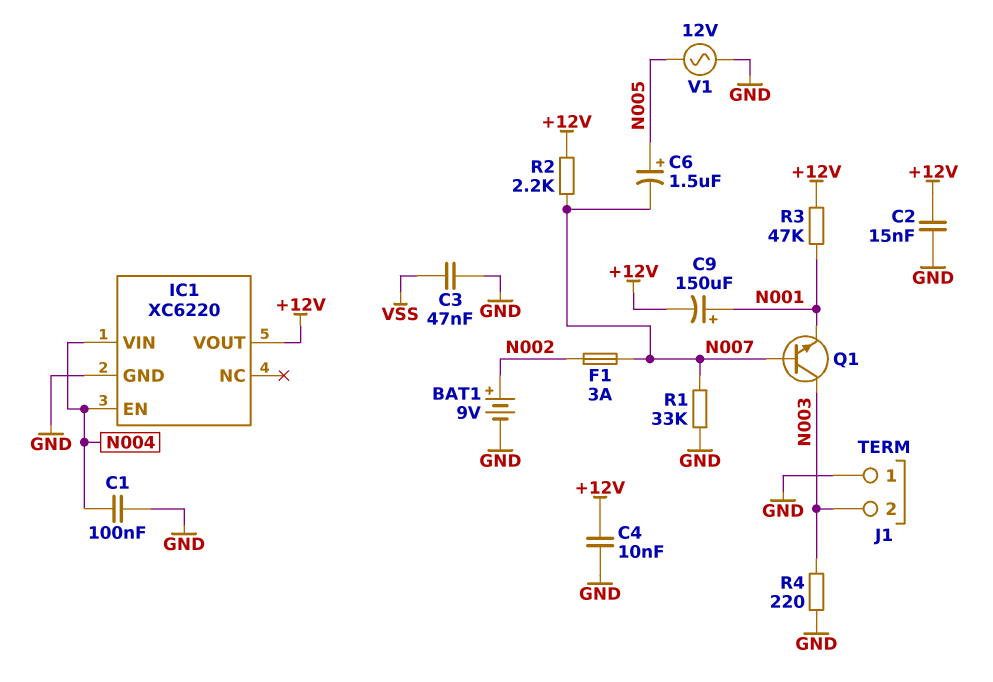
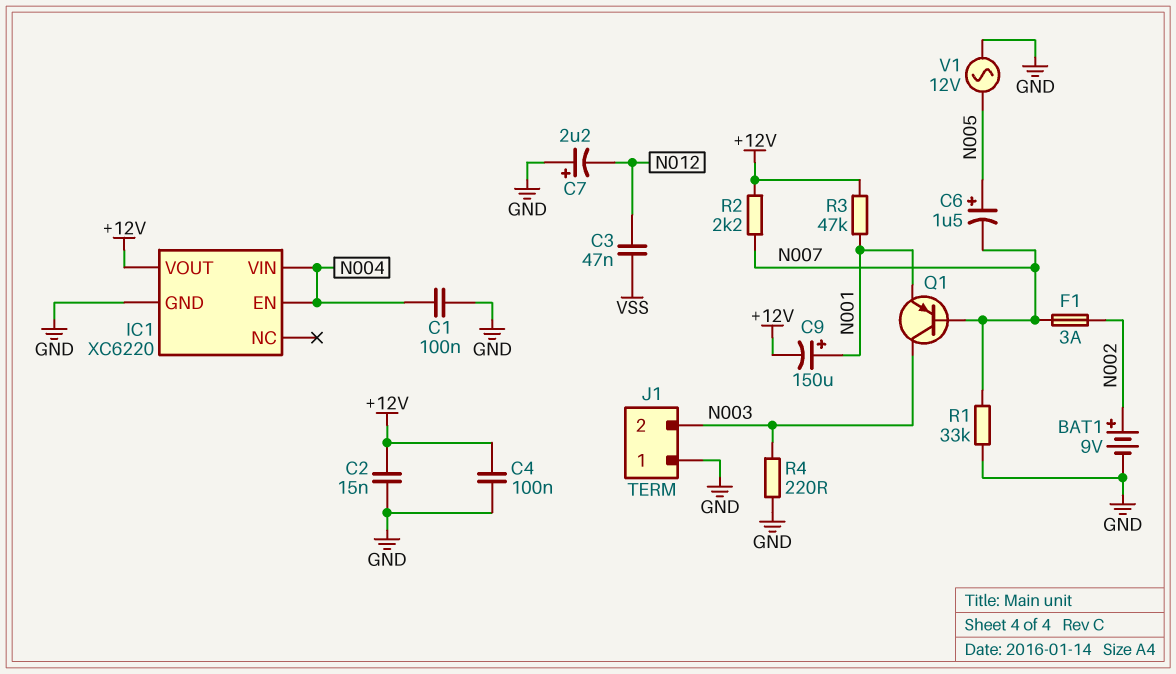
C3: 47nF (GND, VSS) -> 47nF (N012, VSS)
C4: 10nF (+12V, GND) -> 100nF (+12V, GND)
C7: none -> 2.2uF (plus GND, minus N012)
Q1: NPN (B N007, C N003, E N001) -> PNP (B N007, C N003, E N001)

